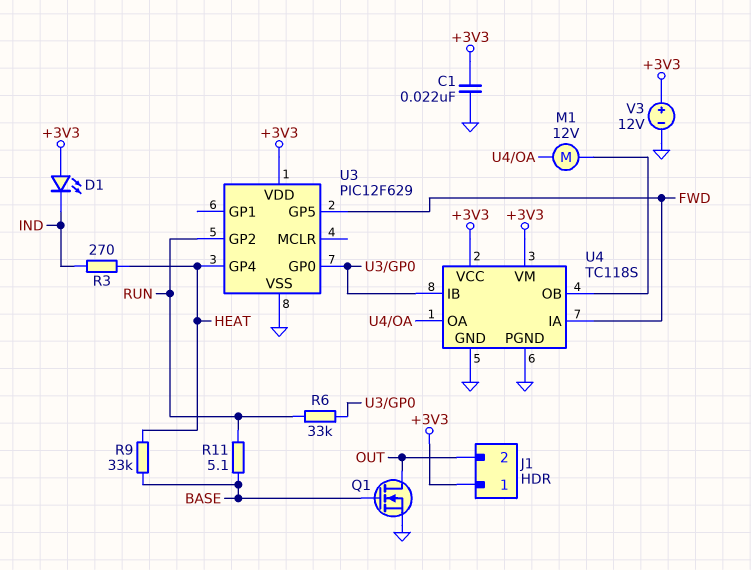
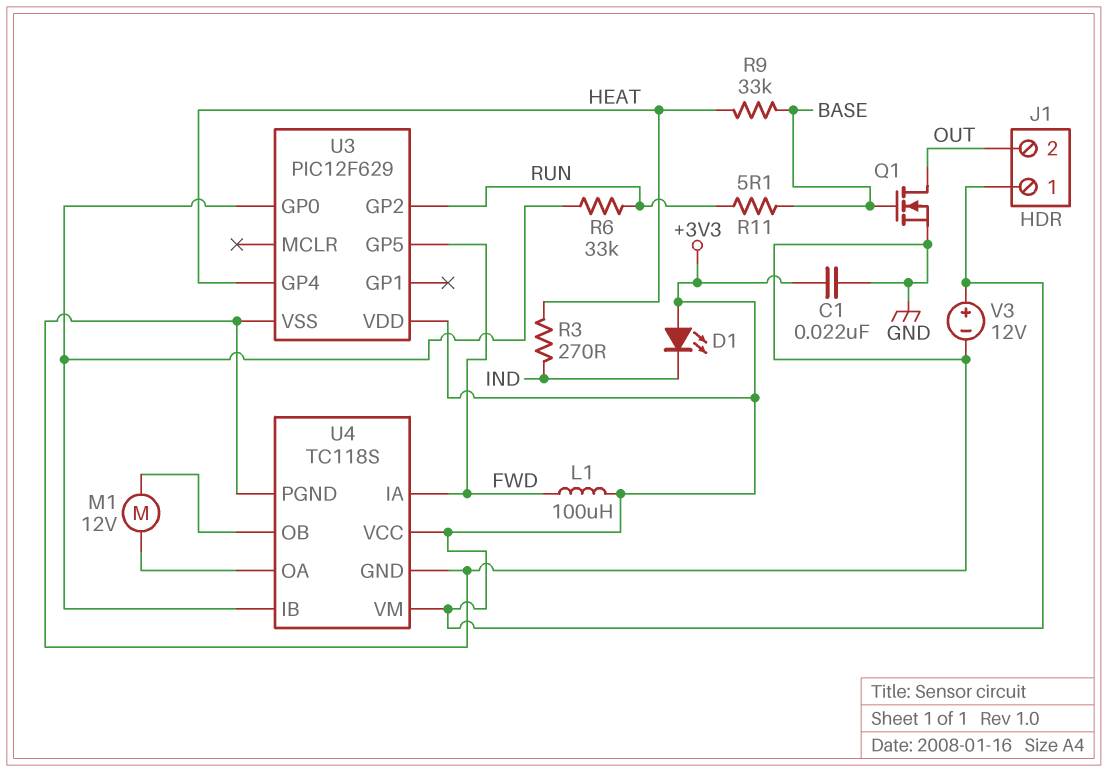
L1: none -> 100uH (+3V3, FWD)

